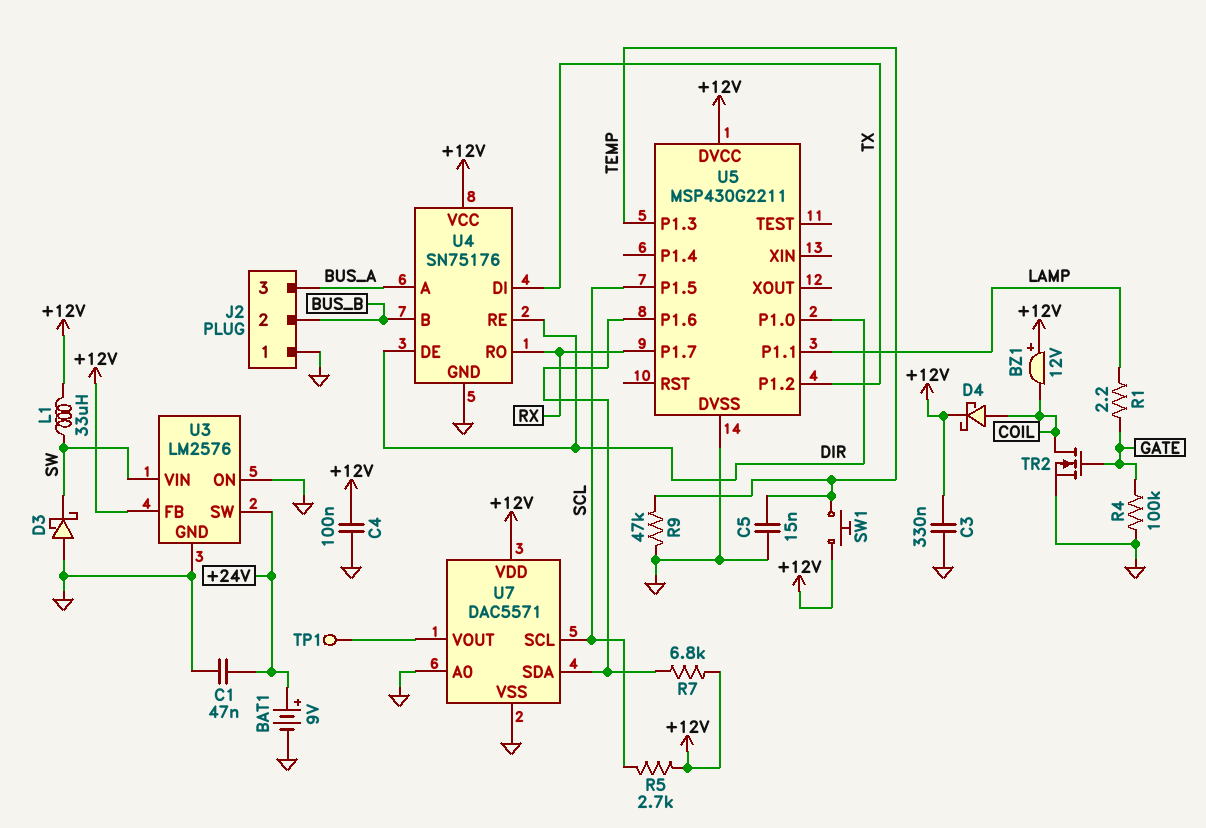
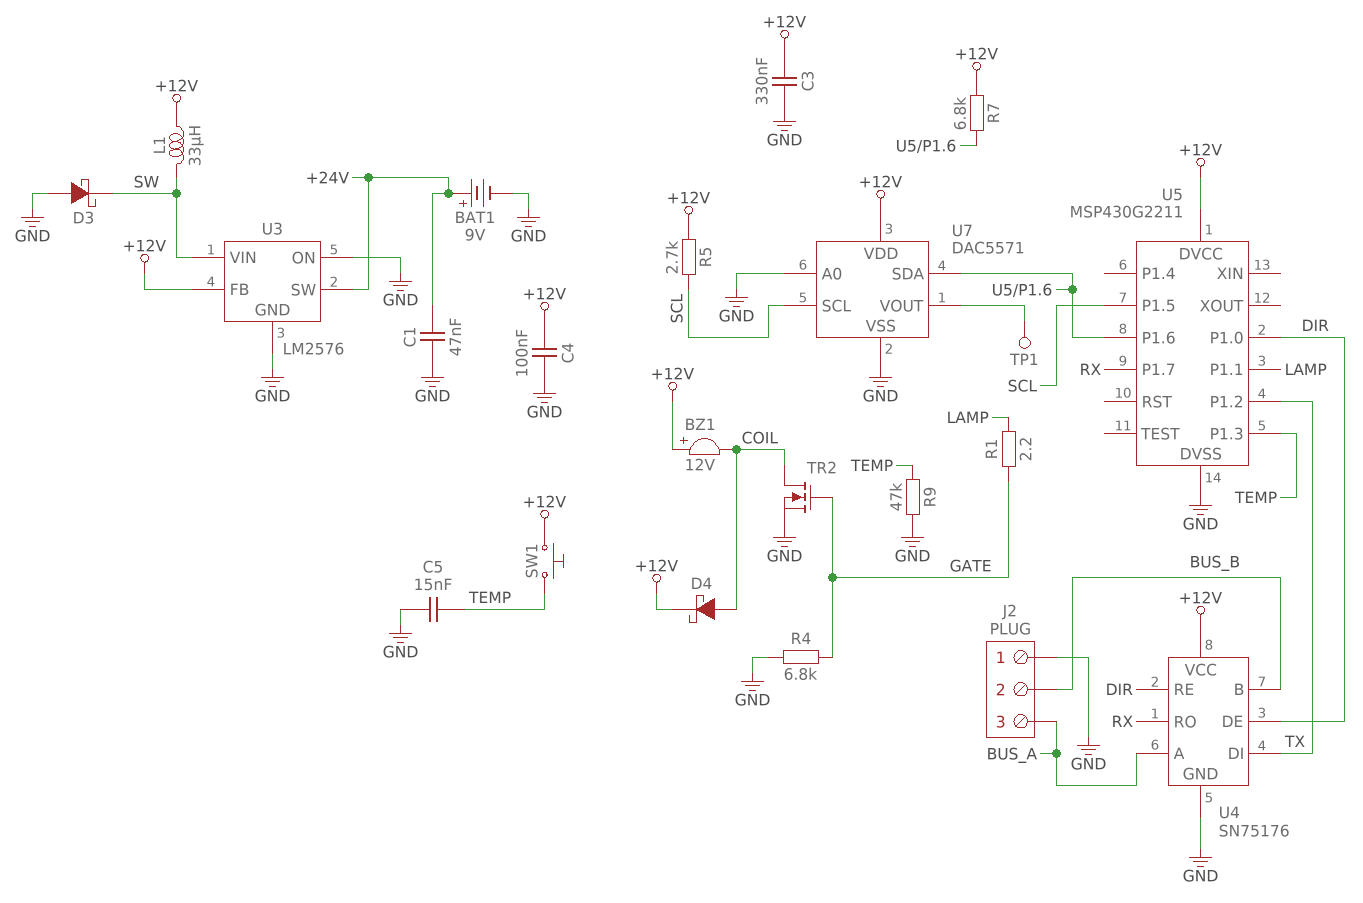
R4: 100k (GATE, GND) -> 6.8k (GATE, GND)

